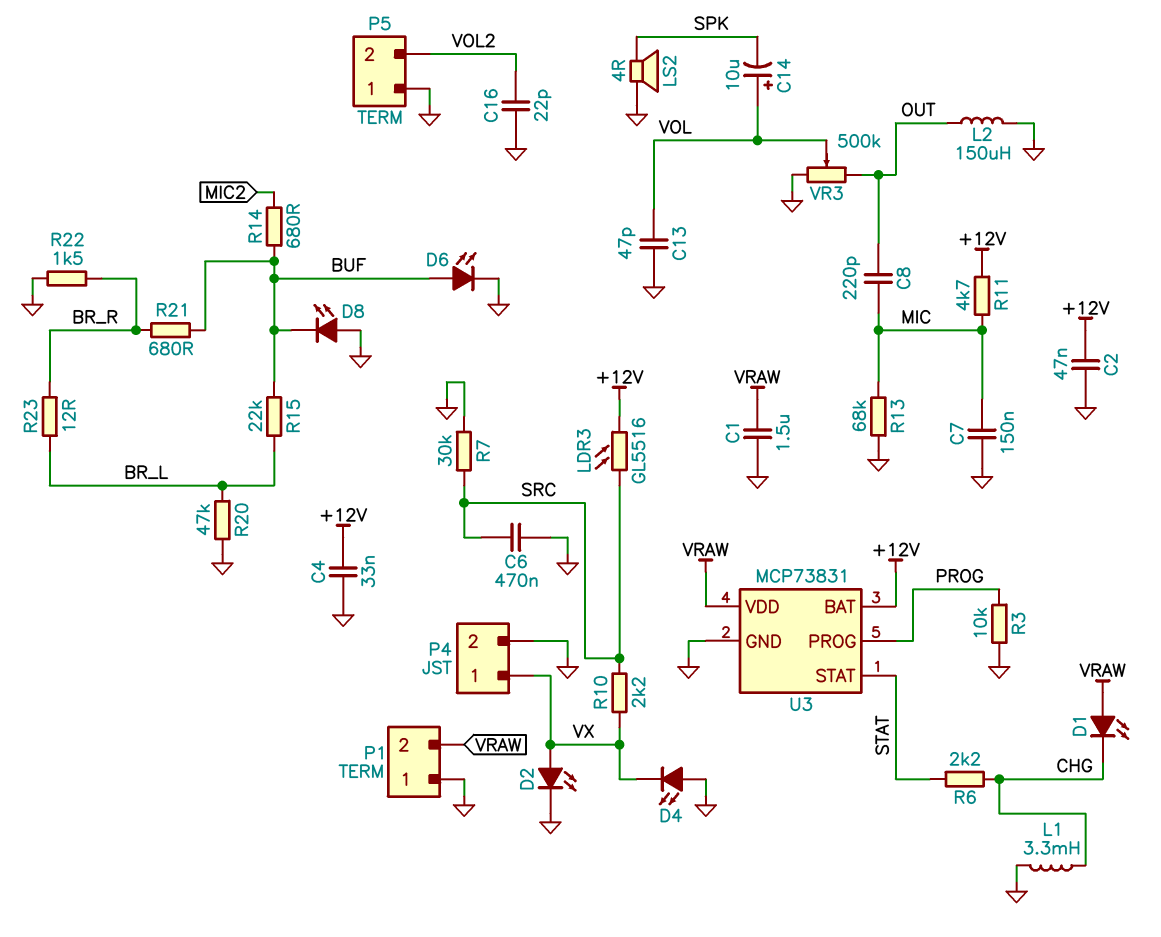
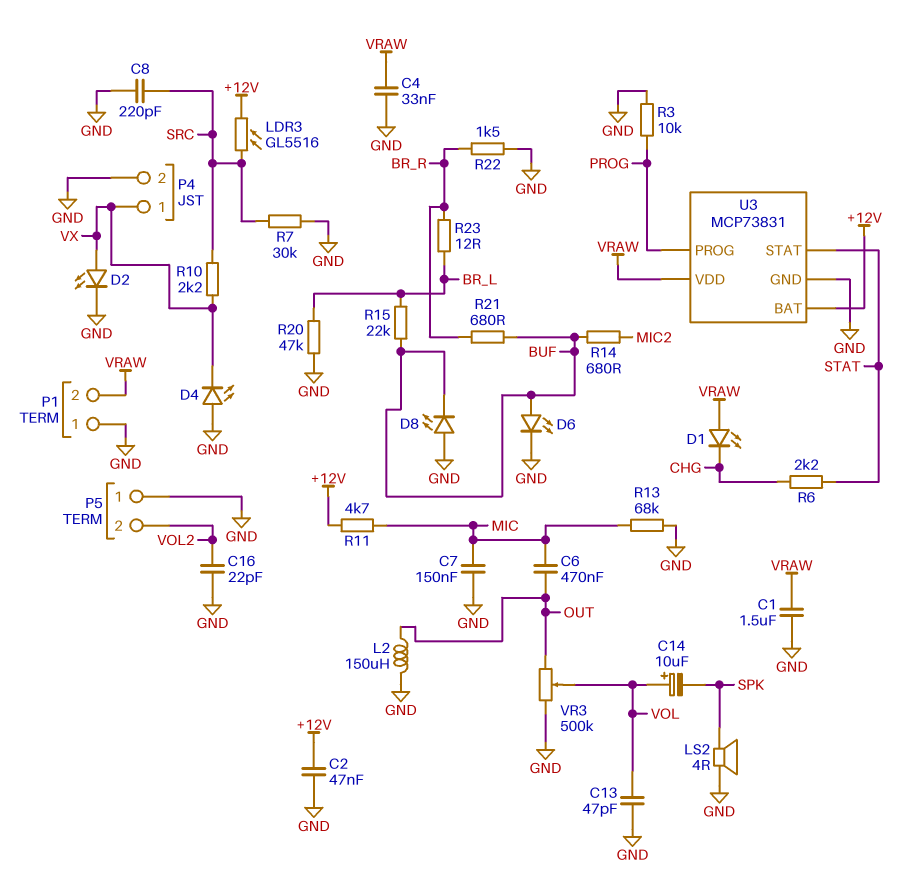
C4: 33nF (+12V, GND) -> 33nF (GND, VRAW)
C6: 470nF (GND, SRC) -> 470nF (MIC, OUT)
C8: 220pF (MIC, OUT) -> 220pF (GND, SRC)
L1: 3.3mH (CHG, GND) -> none

